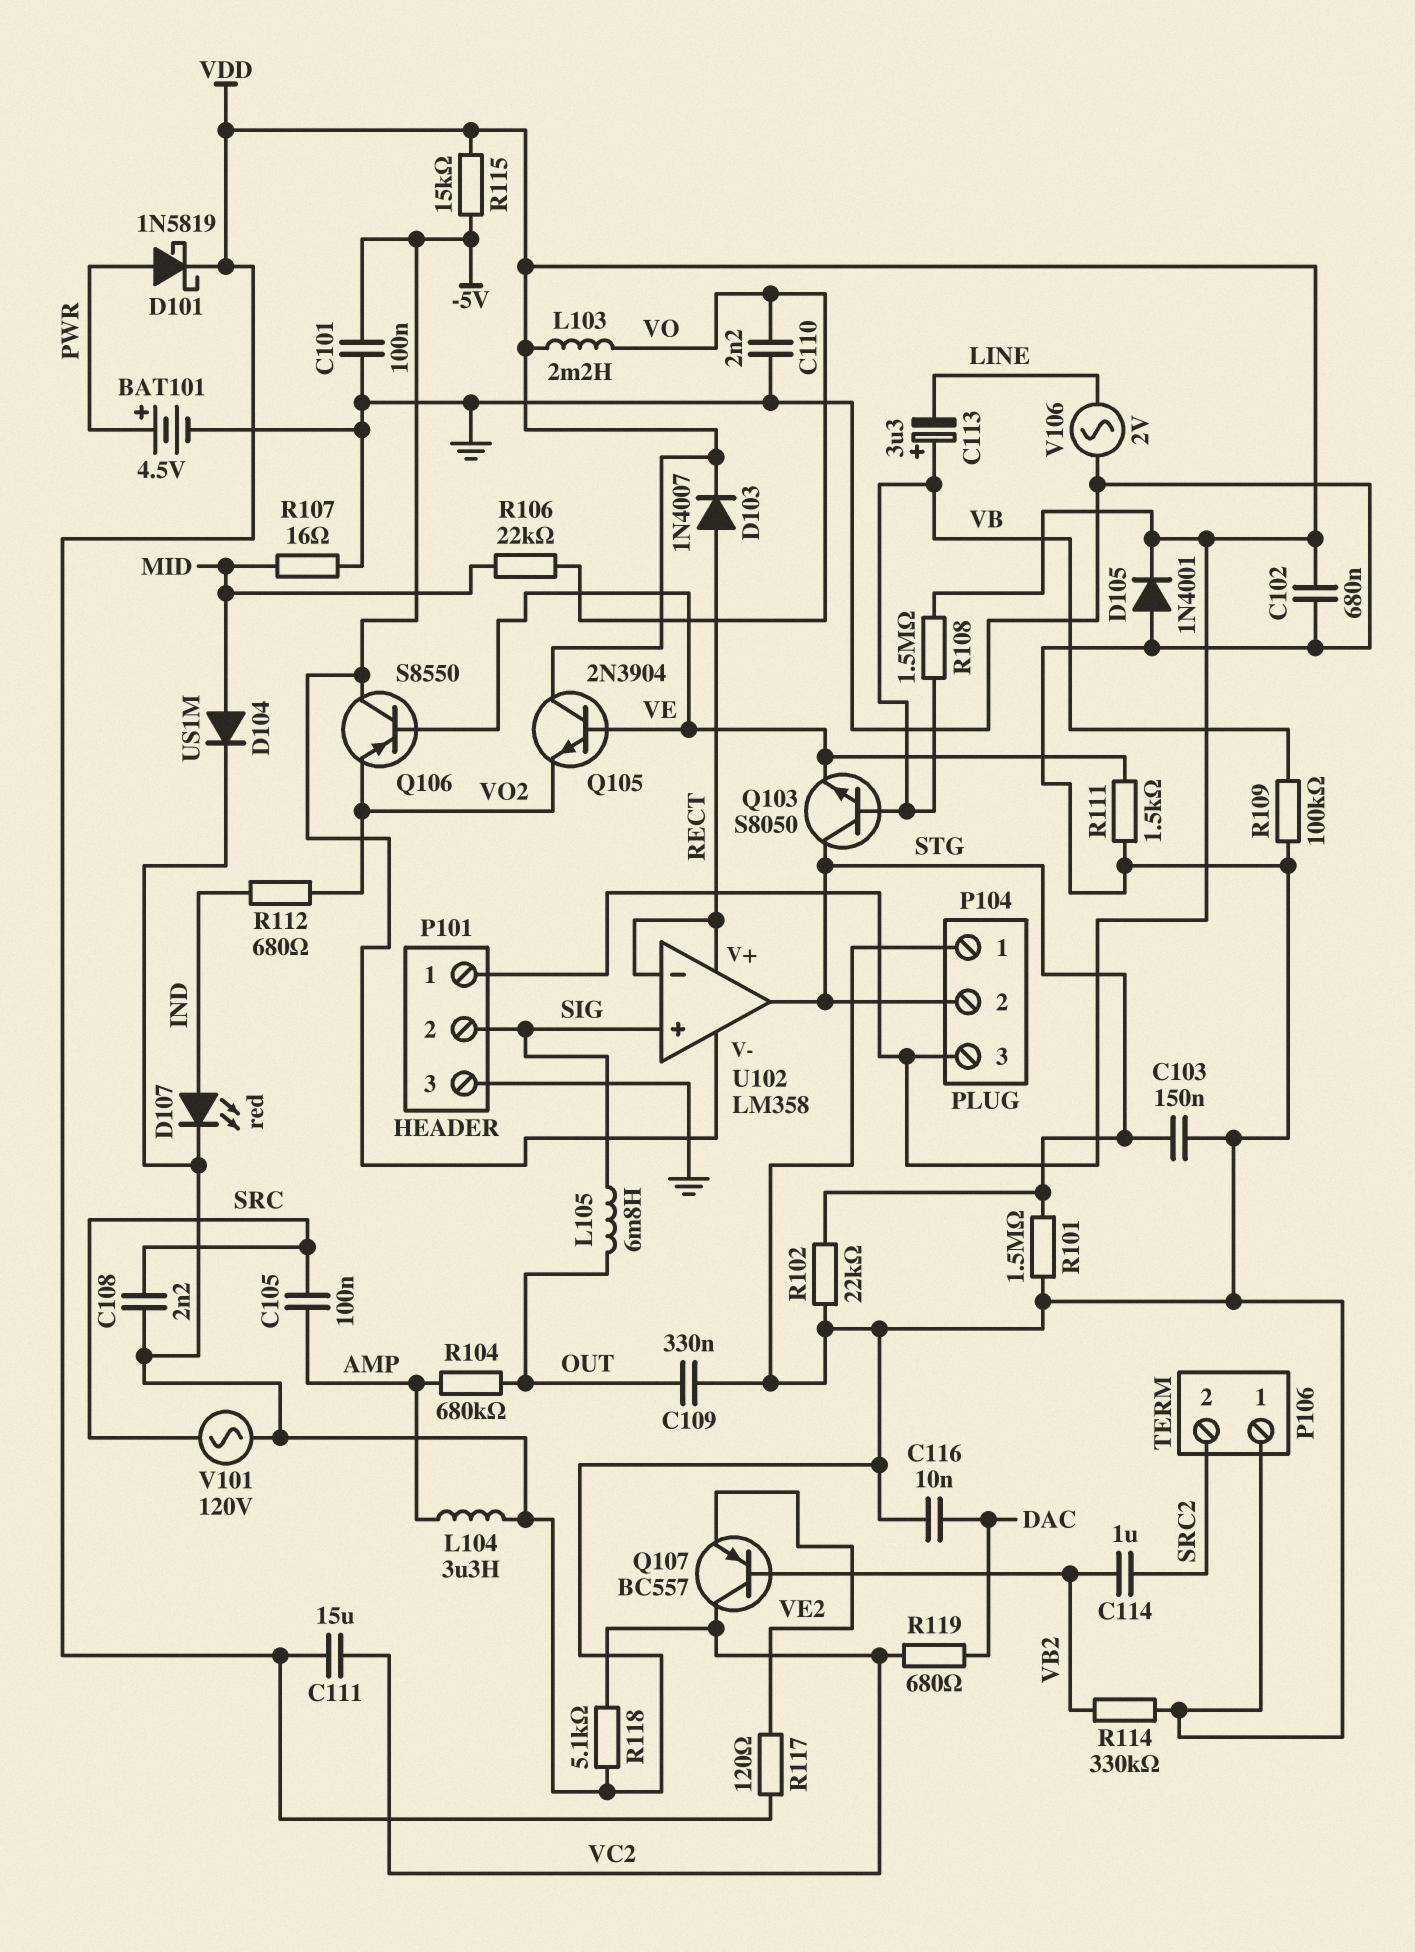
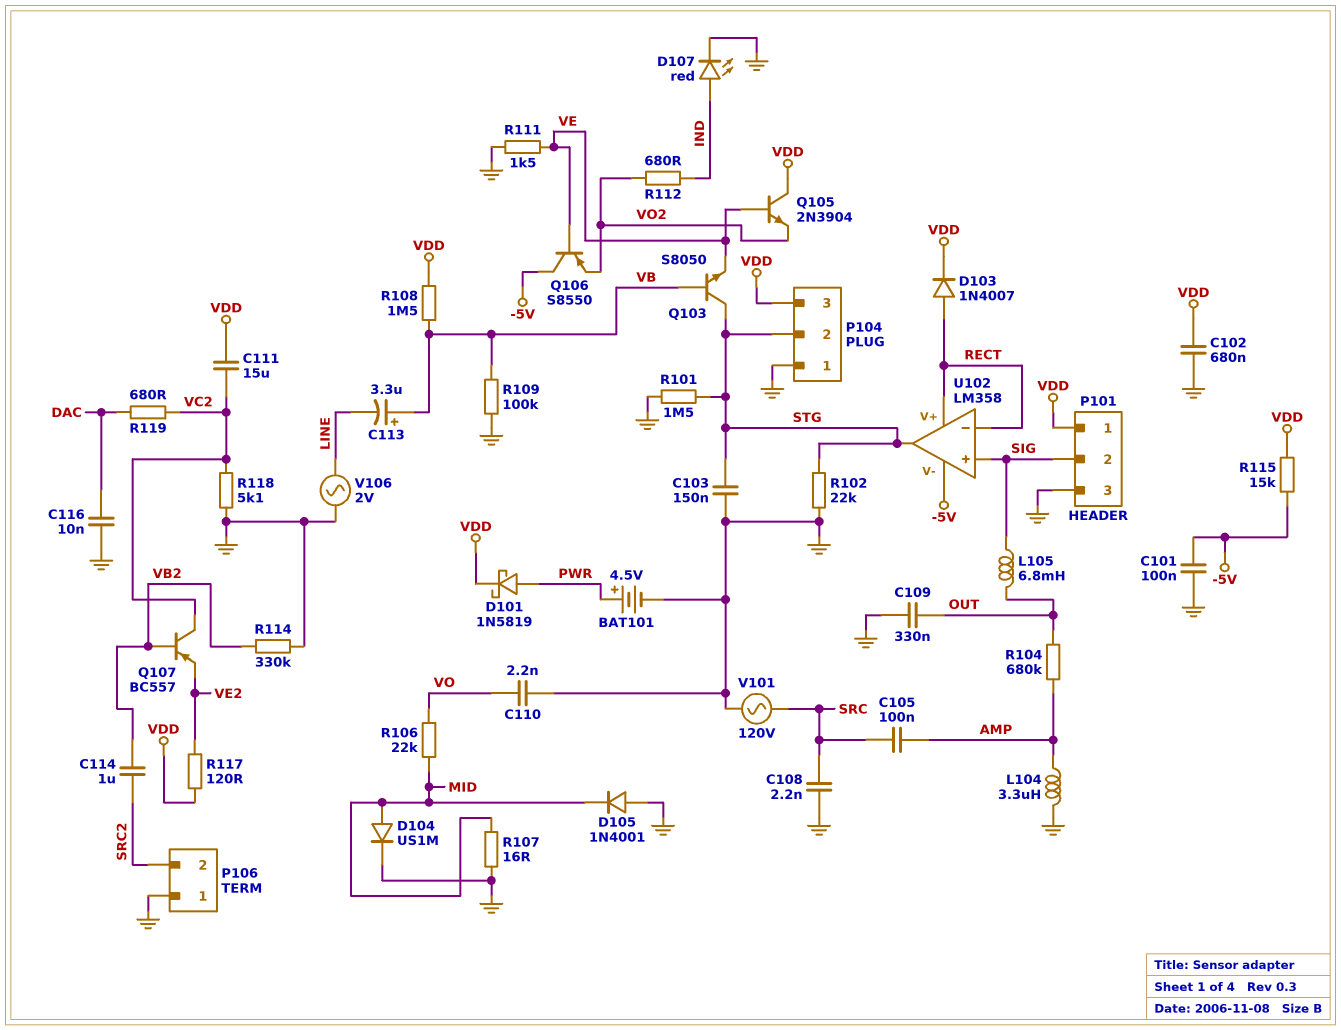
D105: diode 1N4001 (A GND, K VDD) -> diode 1N4001 (A GND, K MID)
L103: 2.2mH (VDD, VO) -> none

